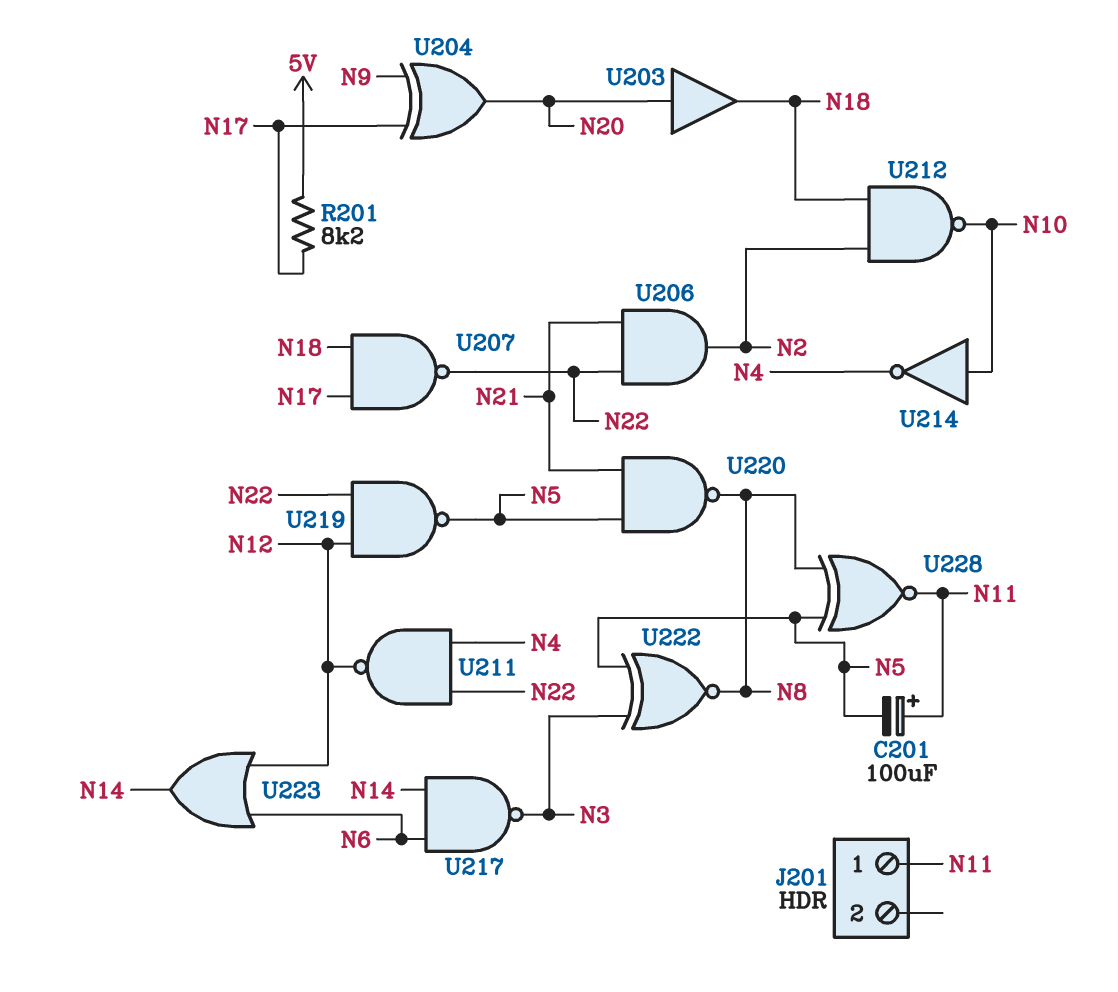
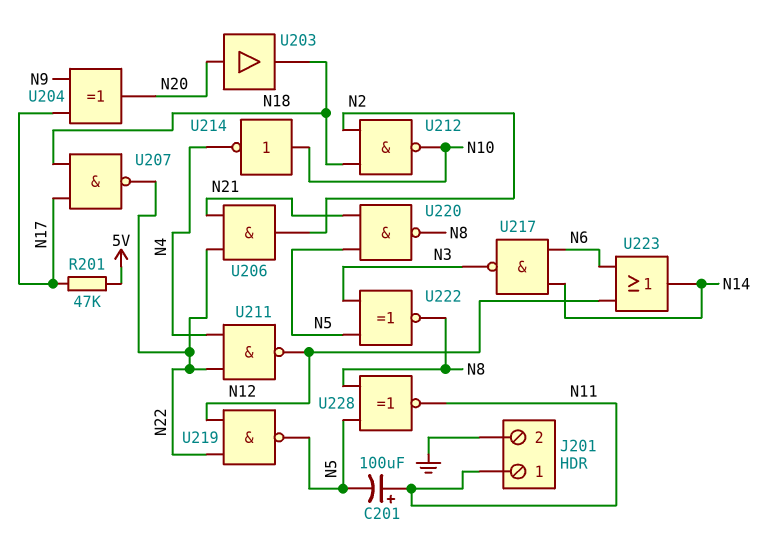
J201 pin 2: none -> GND
R201: 8.2k (5V, N17) -> 47k (5V, N17)

